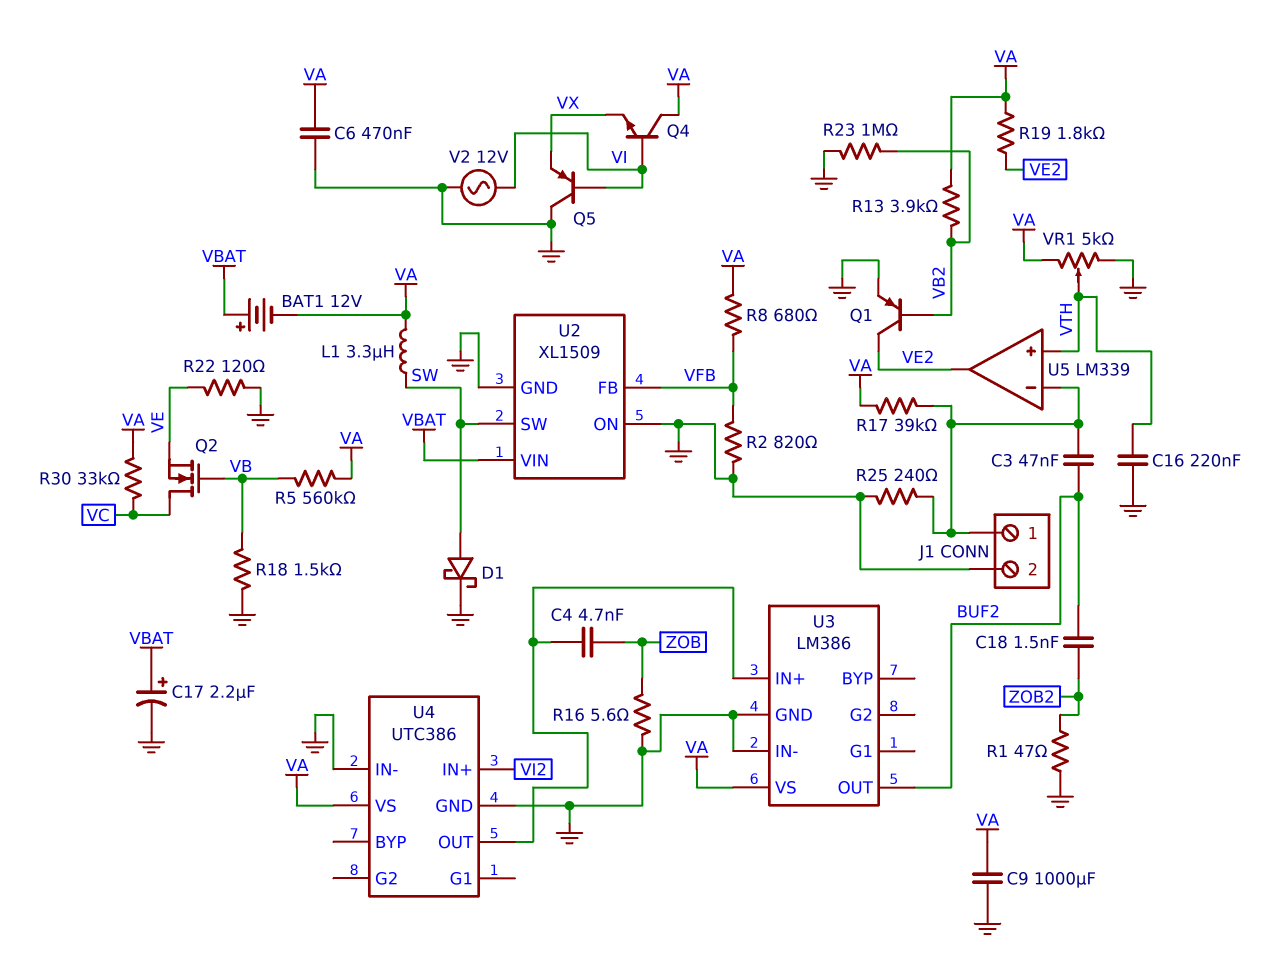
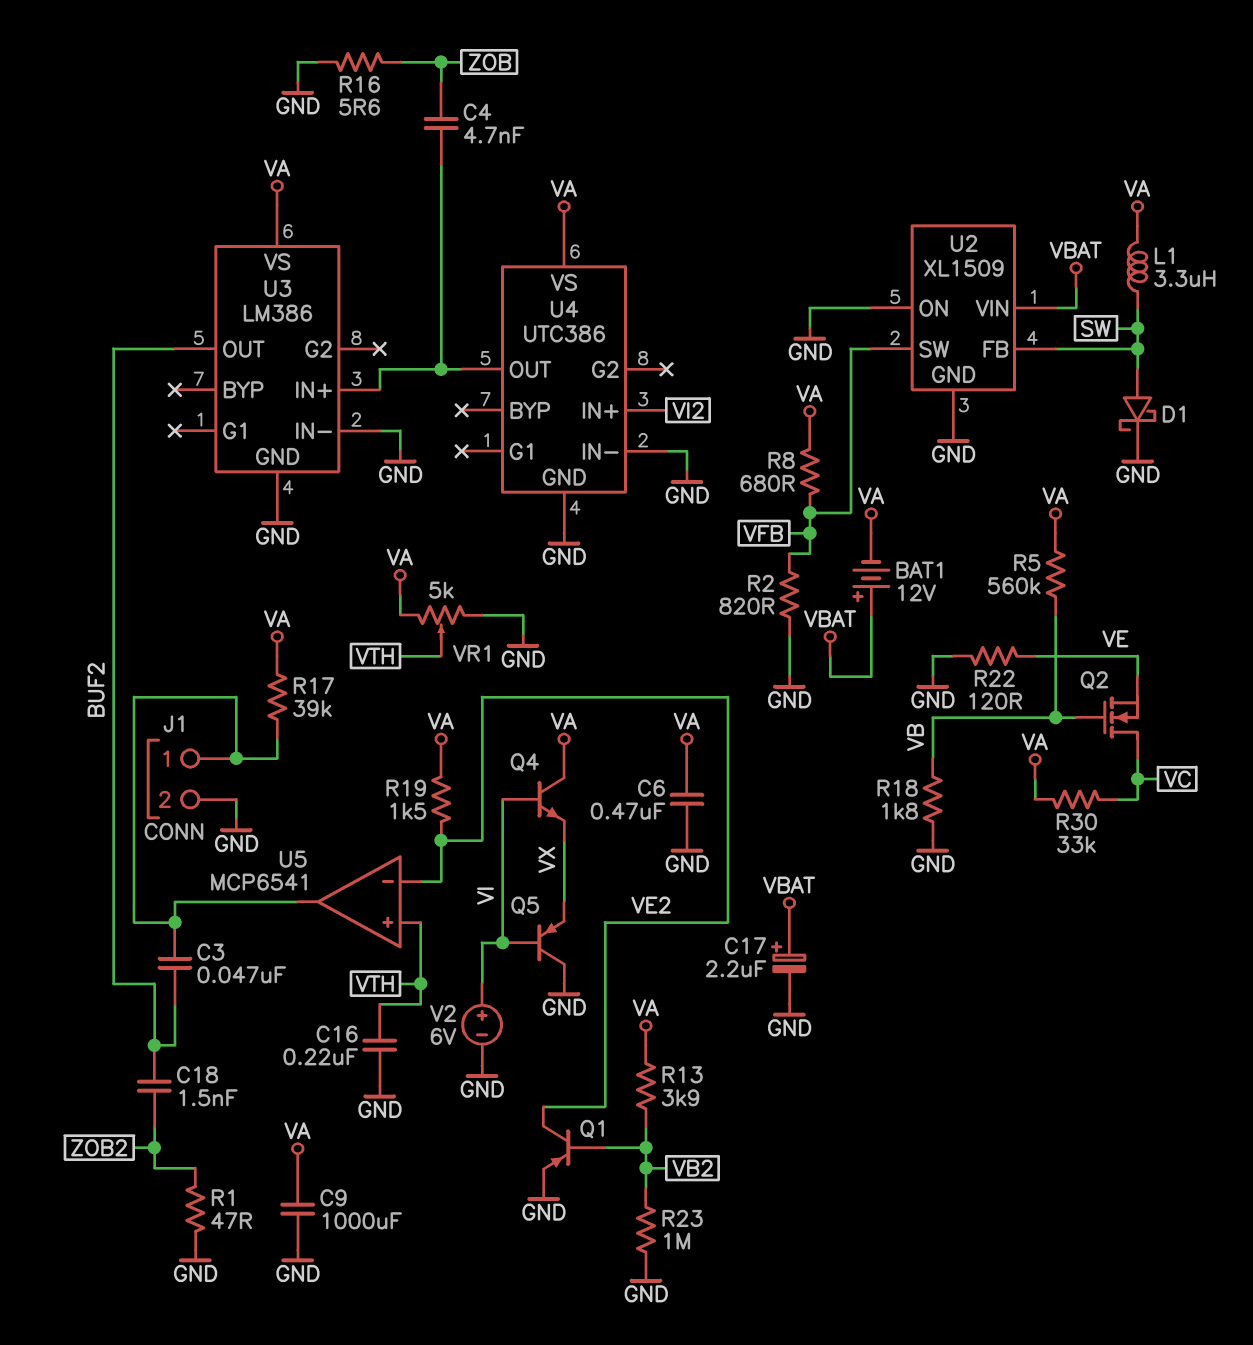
R18: 1.5k (GND, VB) -> 1.8k (GND, VB)
R19: 1.8k (VA, VE2) -> 1.5k (VA, VE2)
R25: 240 (GND, J1/1) -> none
U2 pin FB: VFB -> SW
U2 pin SW: SW -> VFB
U5: LM339 -> MCP6541
U5 pin in-: J1/1 -> VE2
U5 pin out: VE2 -> J1/1
V2: AC 12V (GND, VI) -> 6V (plus VI, minus GND)

